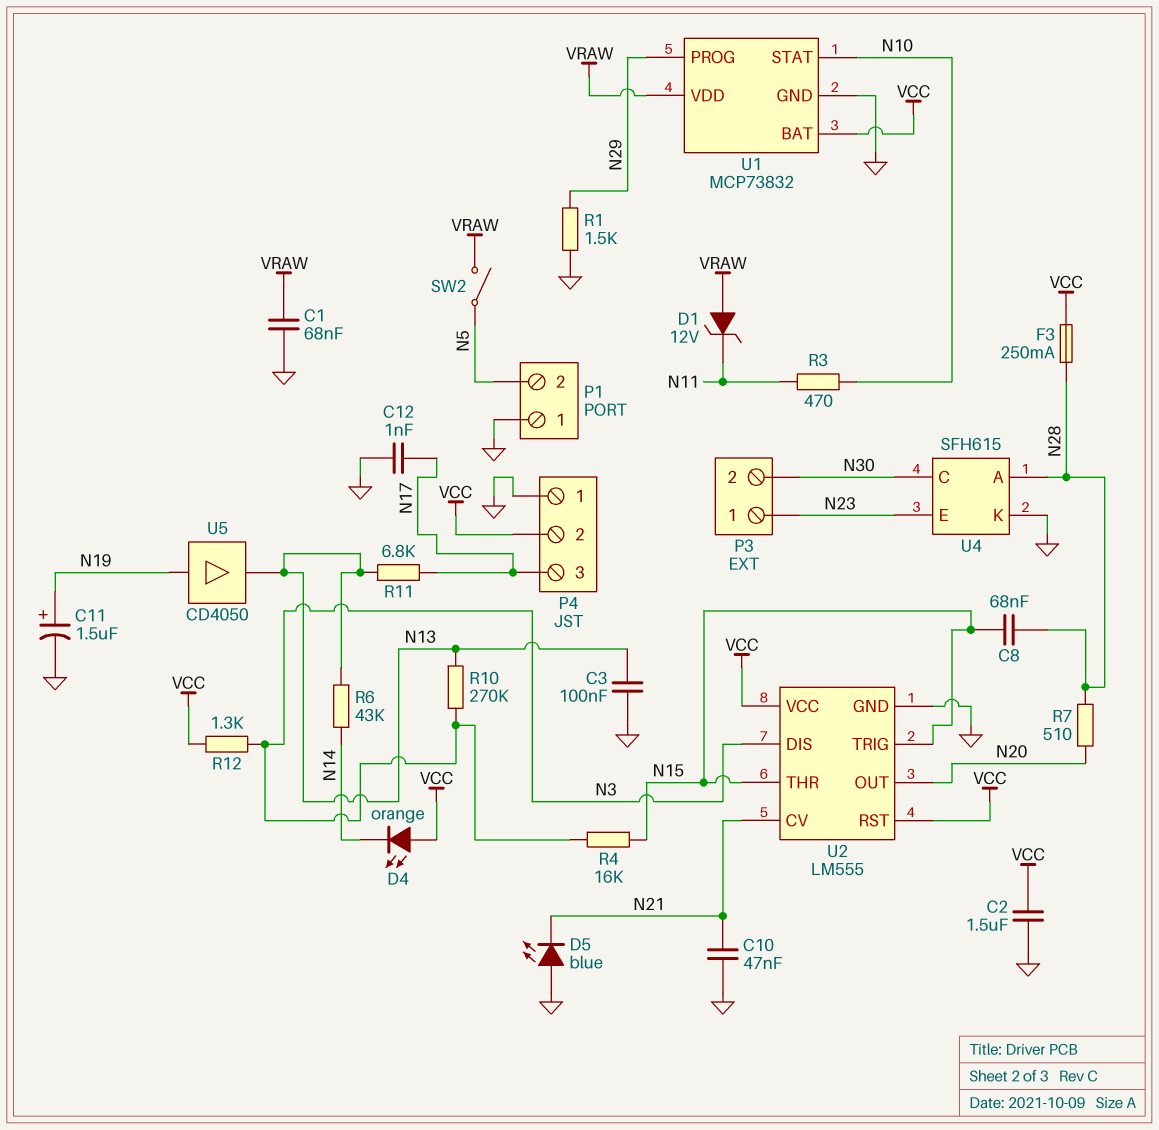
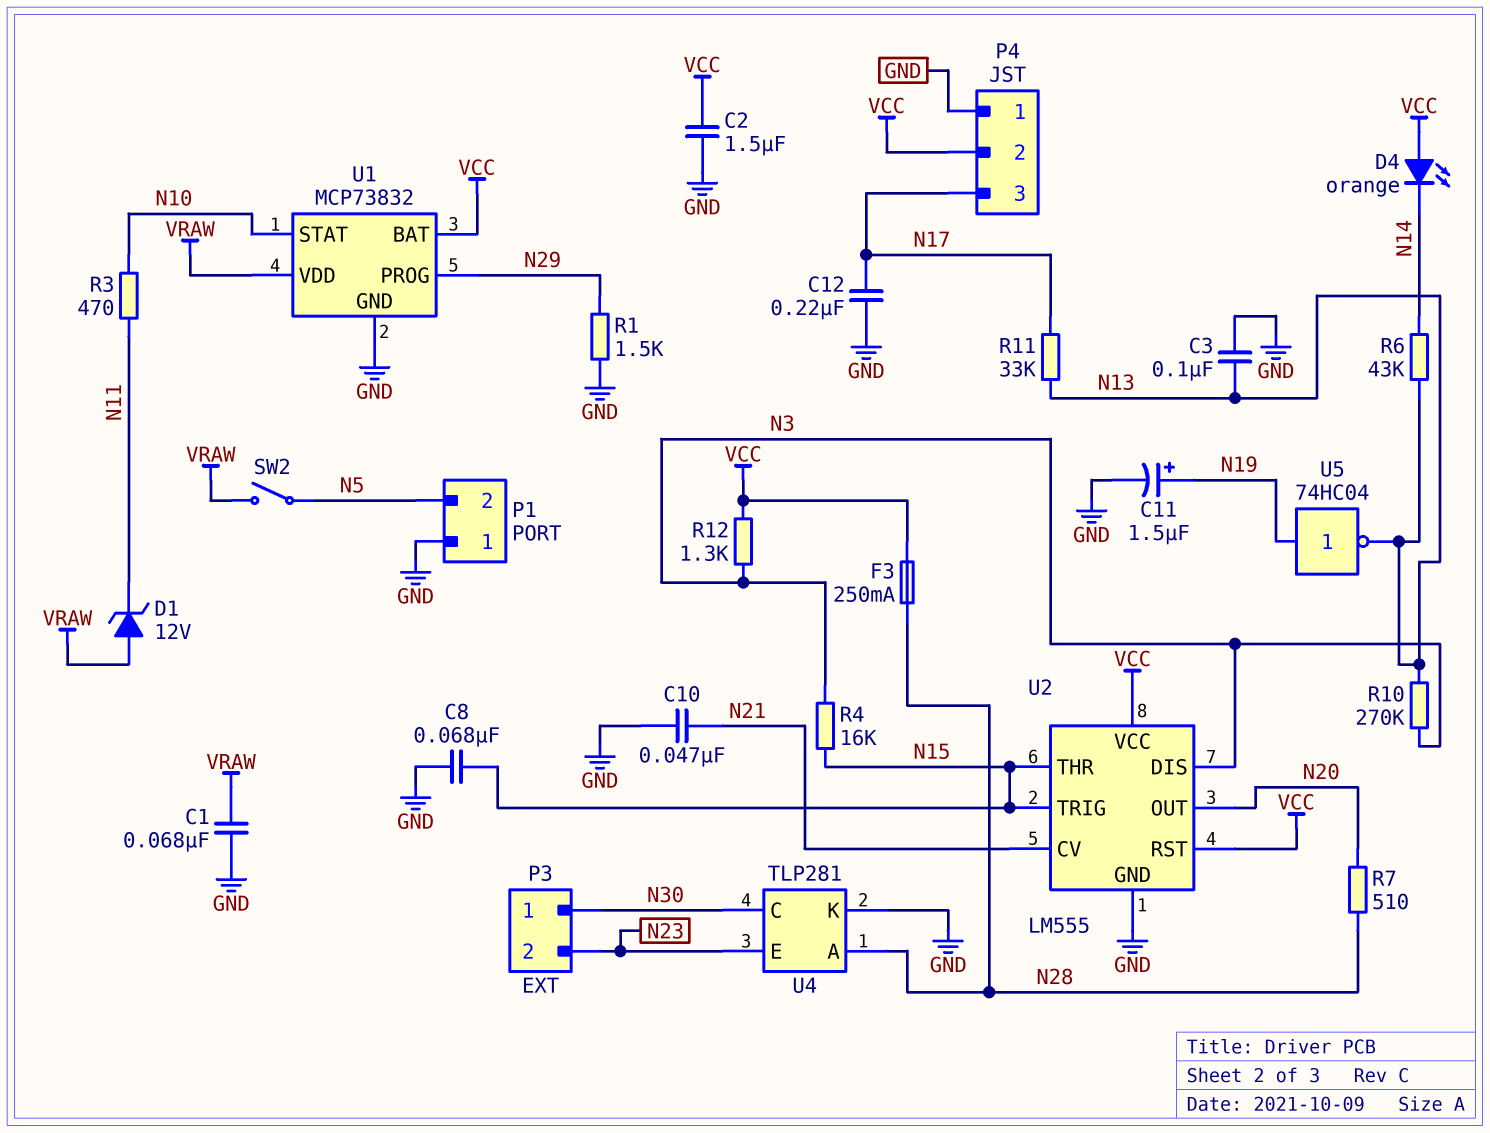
C8: 68nF (N15, N28) -> 68nF (GND, N15)
C12: 1nF (GND, N17) -> 220nF (GND, N17)
D5: LED blue (A GND, K N21) -> none
P3 pin 1: N23 -> N30
P3 pin 2: N30 -> N23
R11: 6.8k (N13, N17) -> 33k (N13, N17)
U4: SFH615 -> TLP281
U5: buffer CD4050 (in N19, out N13) -> NOT 74HC04 (in N19, out N13)

